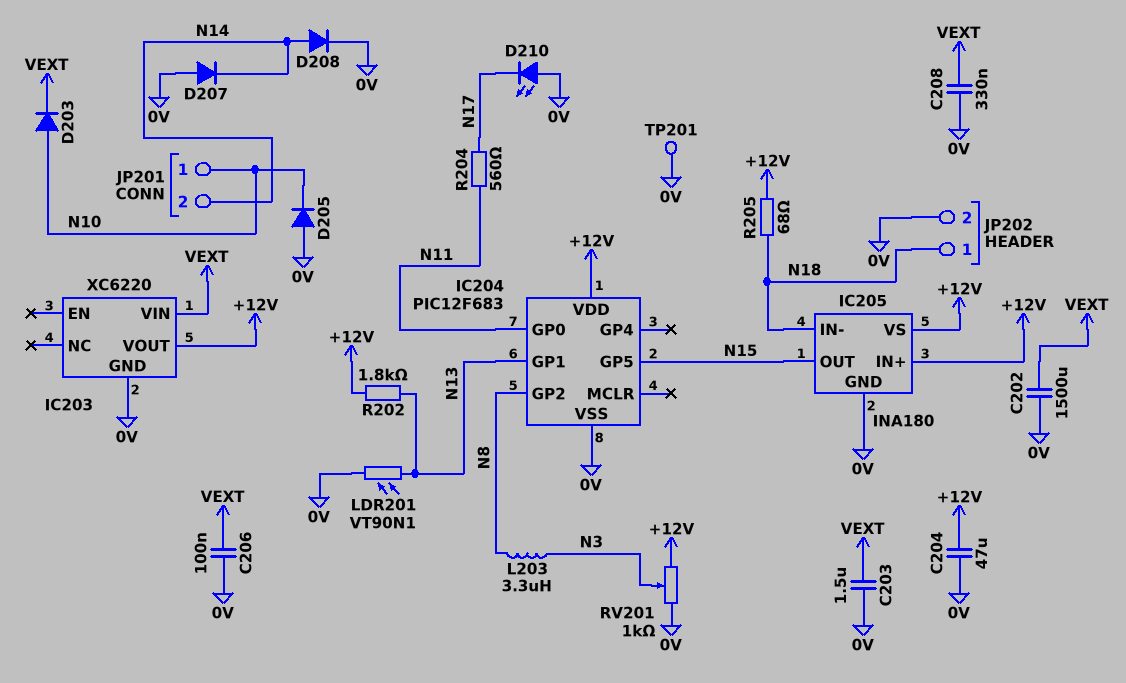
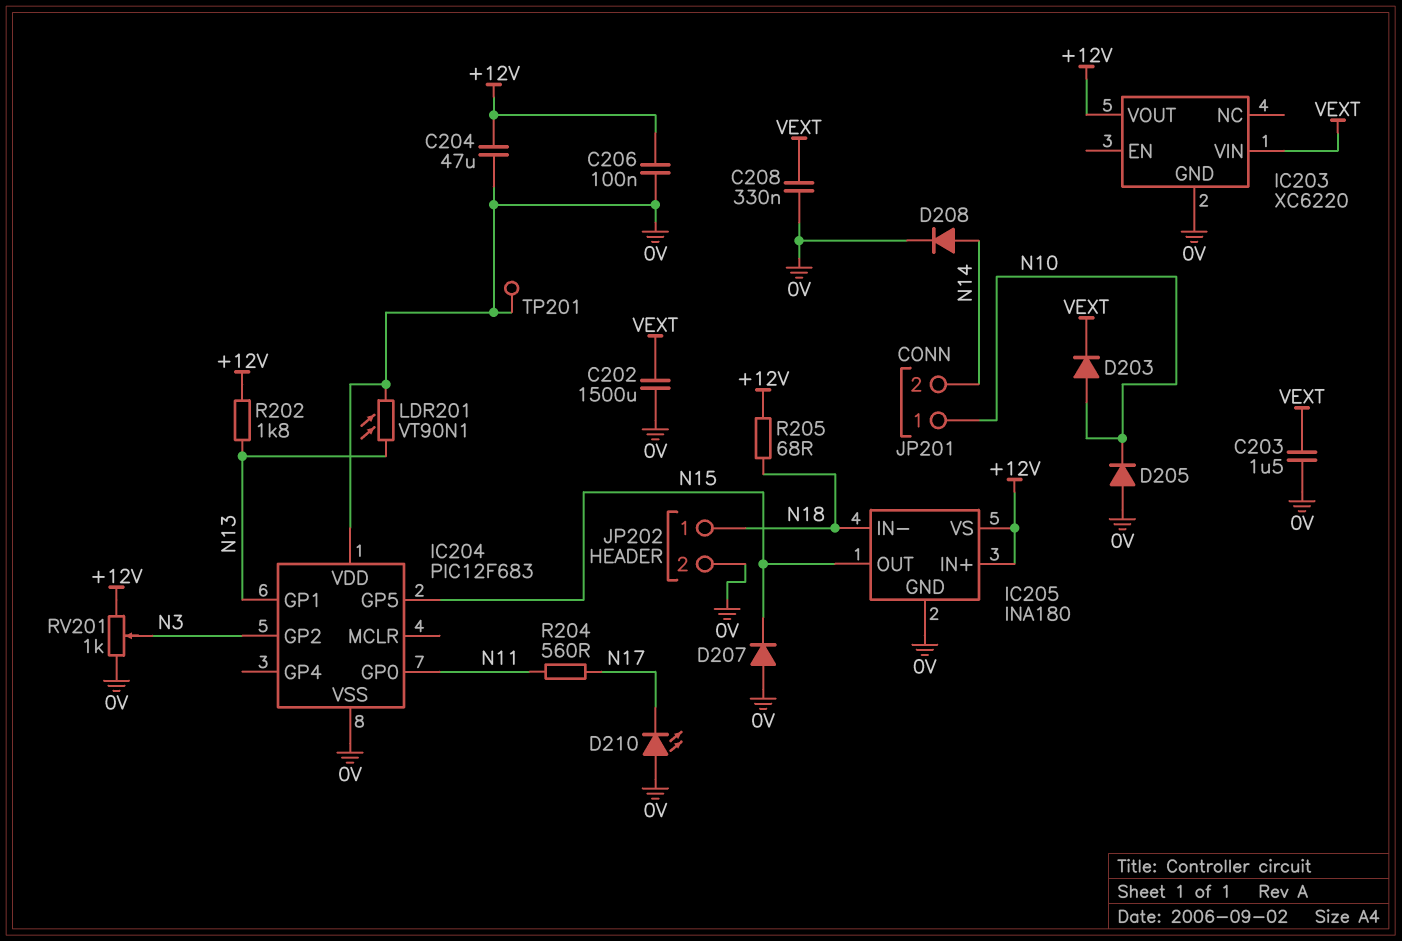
C206: 100nF (0V, VEXT) -> 100nF (+12V, 0V)
D207: diode (A 0V, K N14) -> diode (A 0V, K N15)
IC204 pin GP2: N8 -> N3
IC204 pin VDD: +12V -> 0V
L203: 3.3uH (N3, N8) -> none

